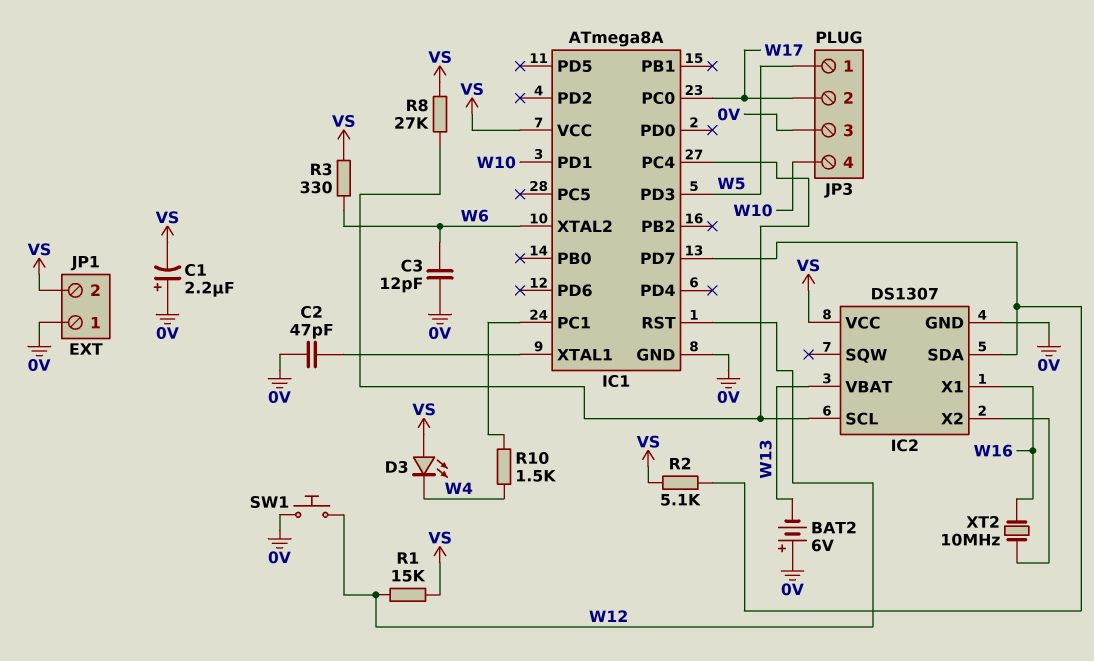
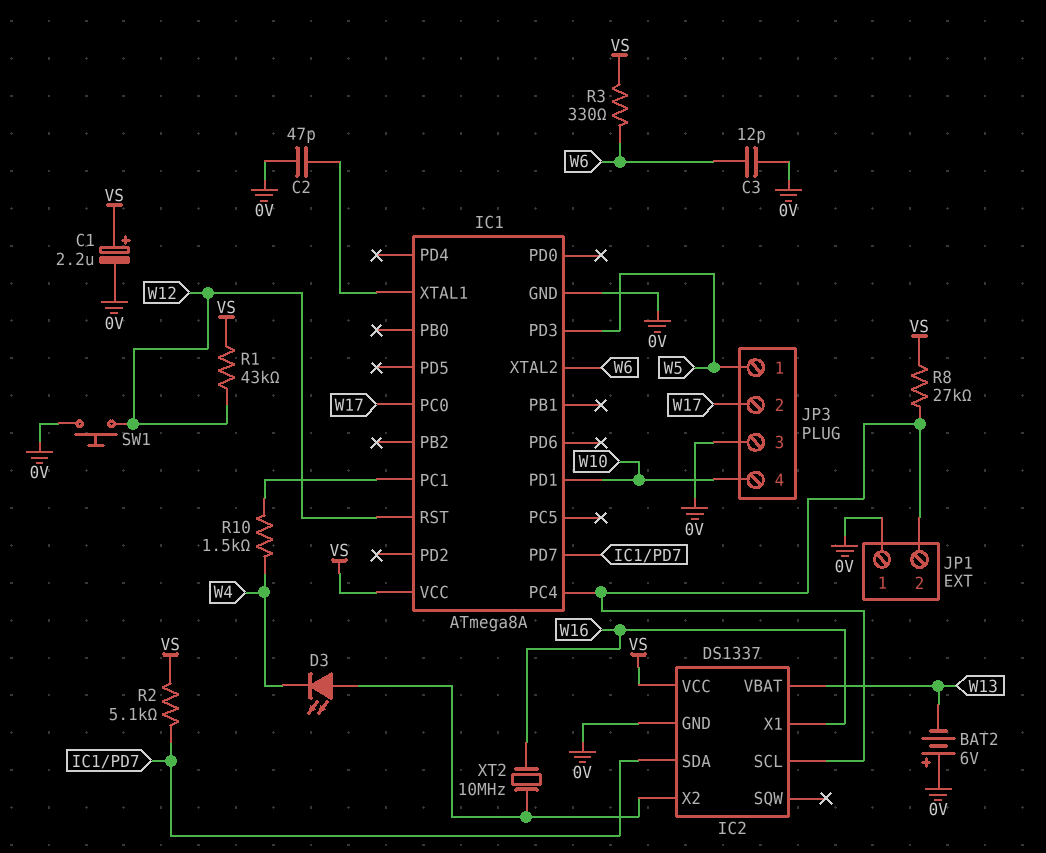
C1: 2.2uF (plus 0V, minus VS) -> 2.2uF (plus VS, minus 0V)
D3: LED (A VS, K W4) -> LED (A IC2/X2, K W4)
IC2: DS1307 -> DS1337
JP1 pin 2: VS -> IC1/PC4
R1: 15k (VS, W12) -> 43k (VS, W12)

